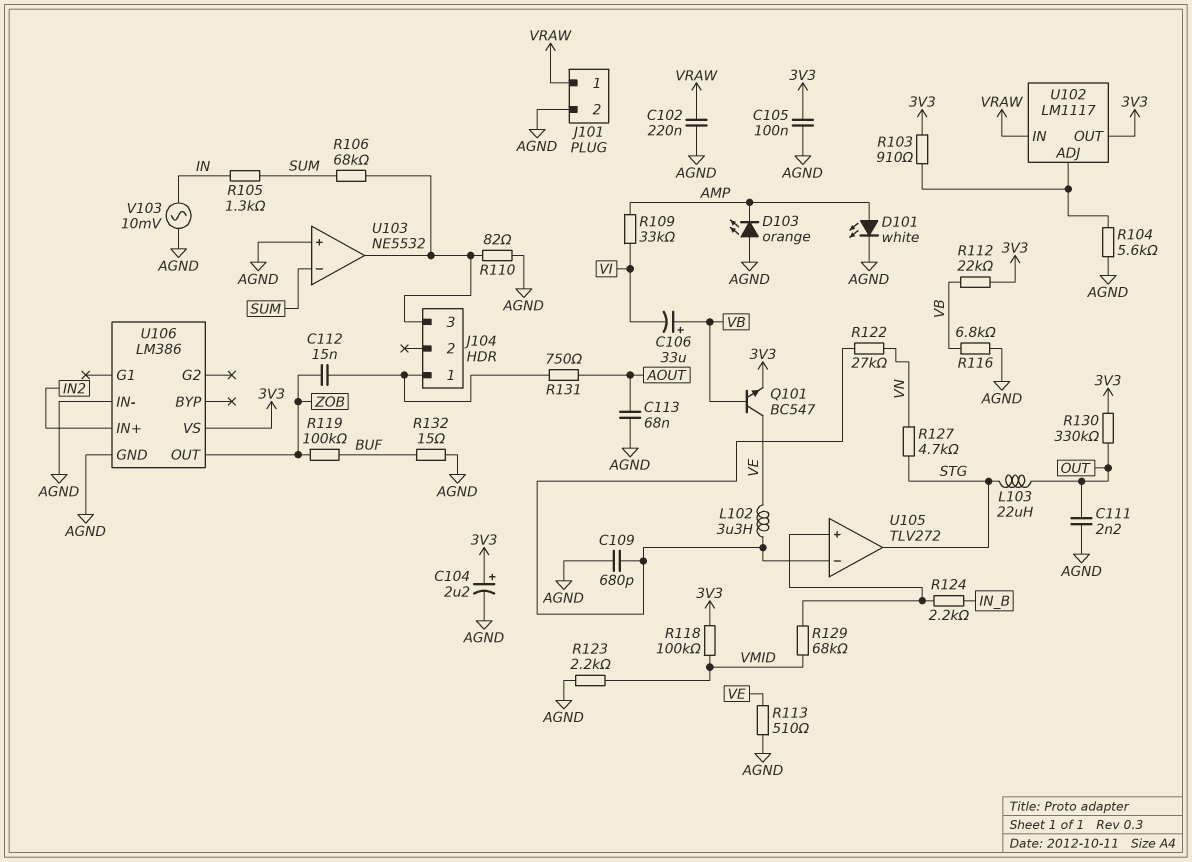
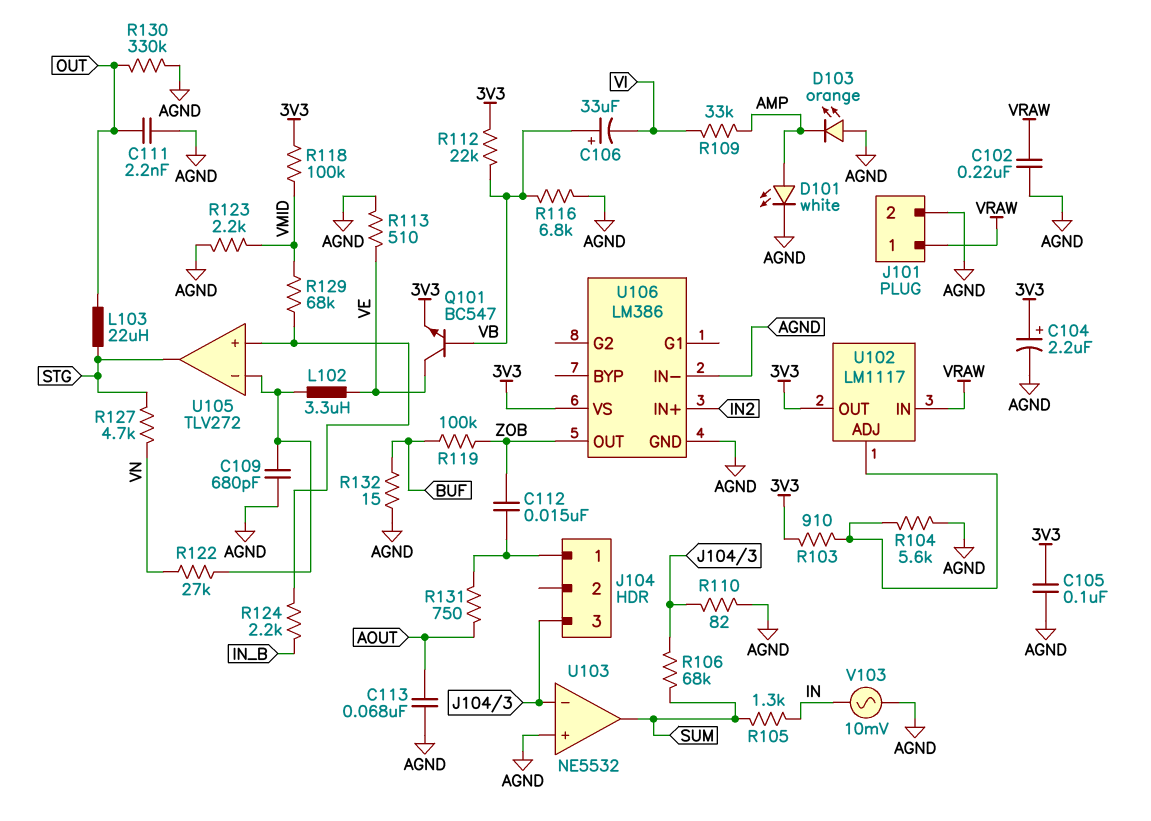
R130: 330k (3V3, OUT) -> 330k (AGND, OUT)
U103 pin in-: SUM -> J104/3
U103 pin out: J104/3 -> SUM

